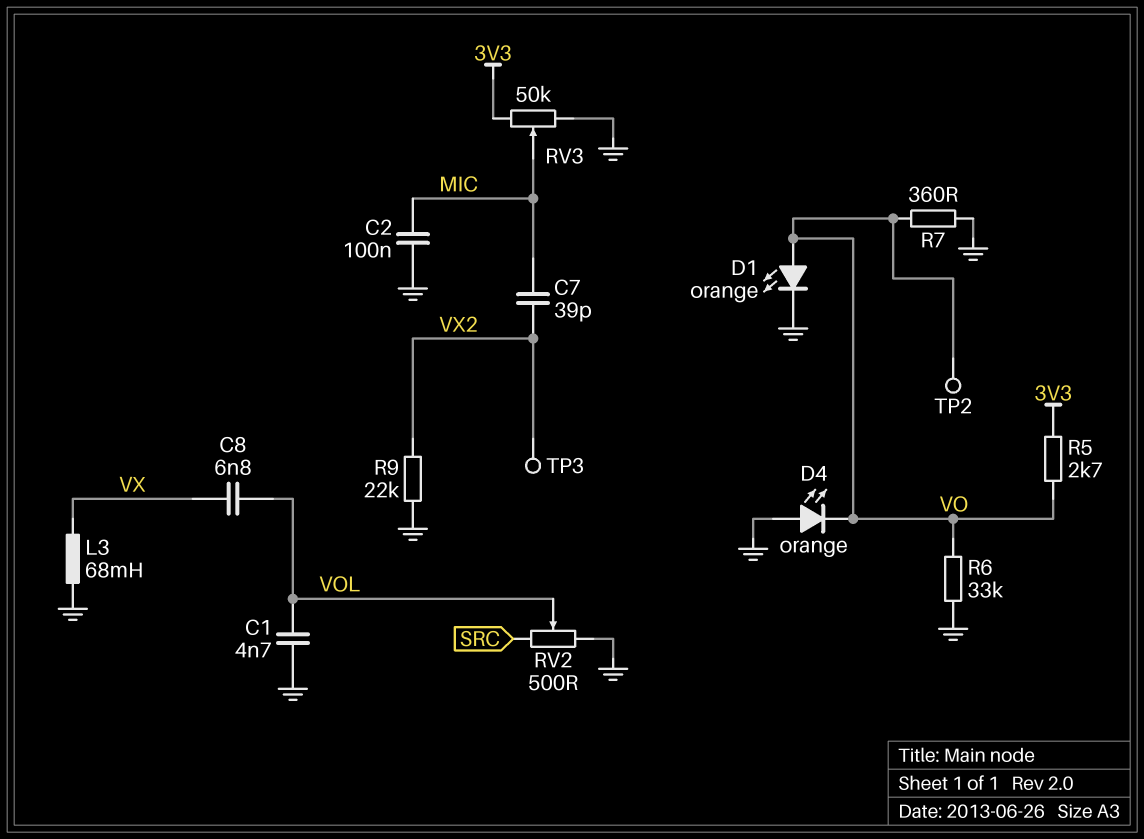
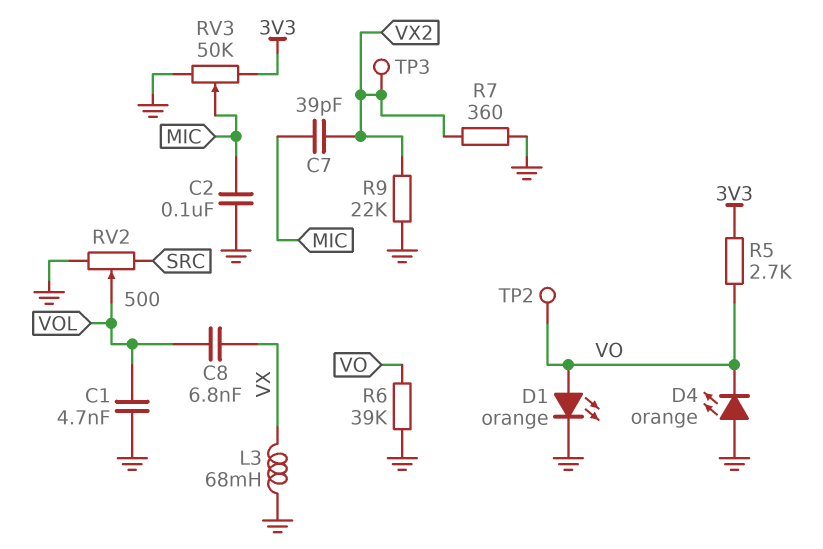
R6: 33k (GND, VO) -> 39k (GND, VO)
R7: 360 (GND, VO) -> 360 (GND, VX2)

